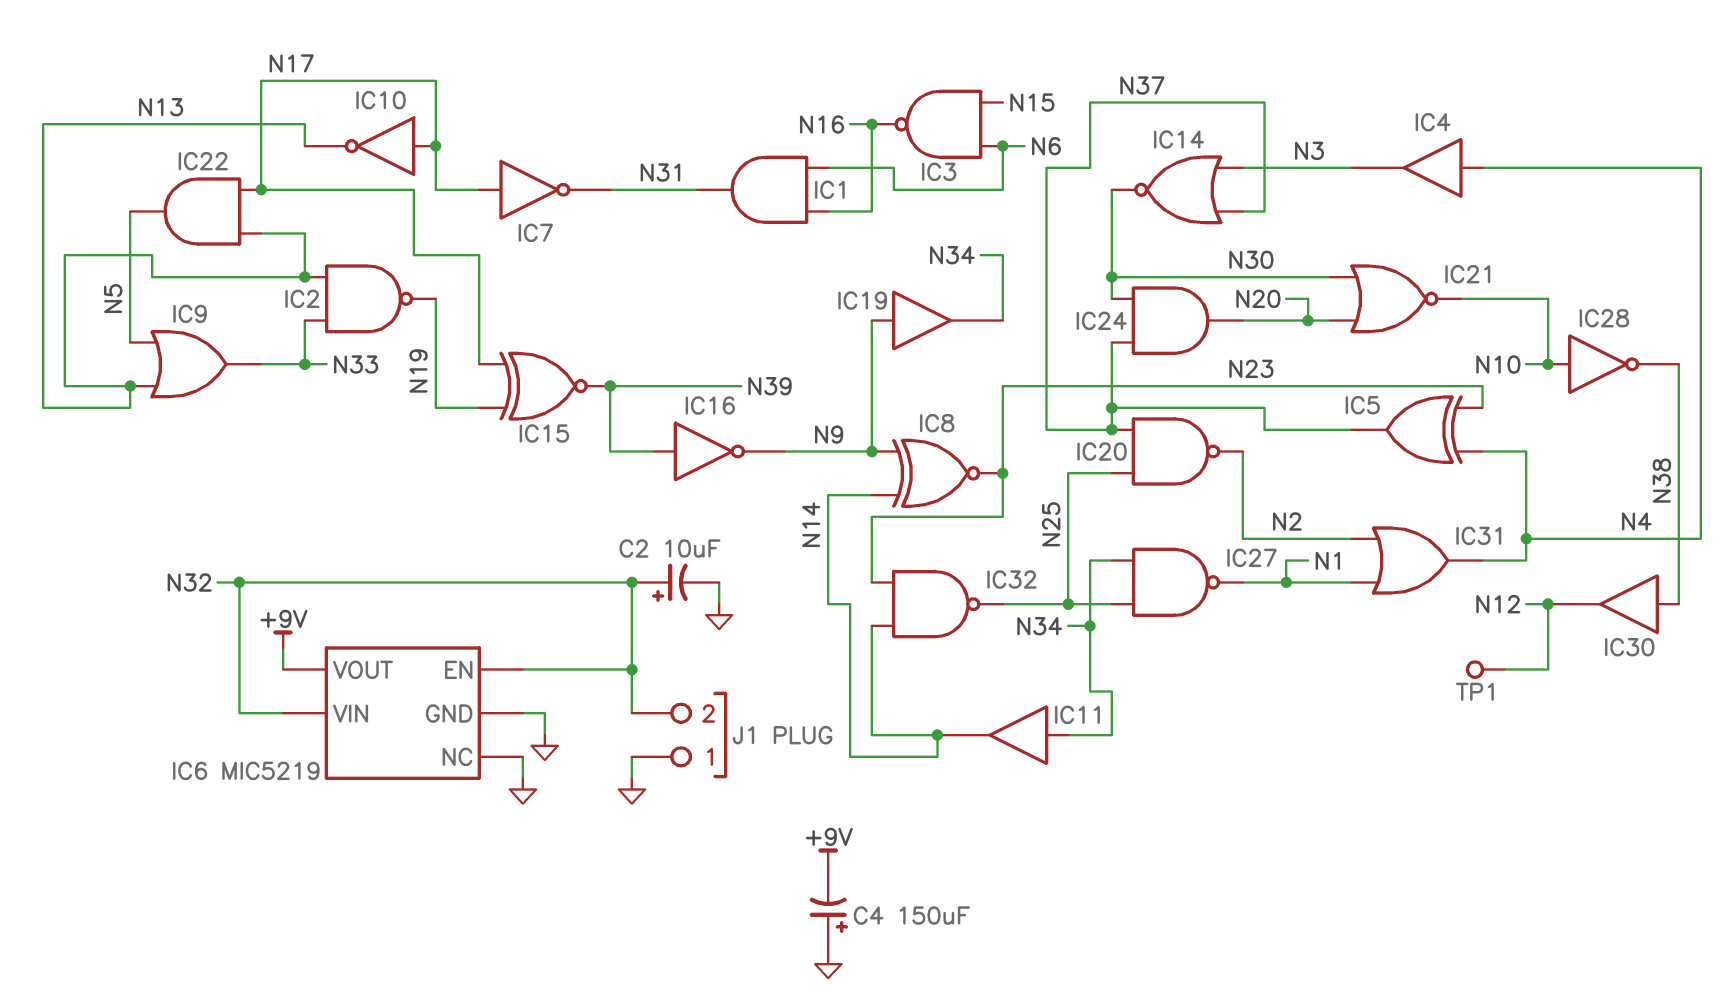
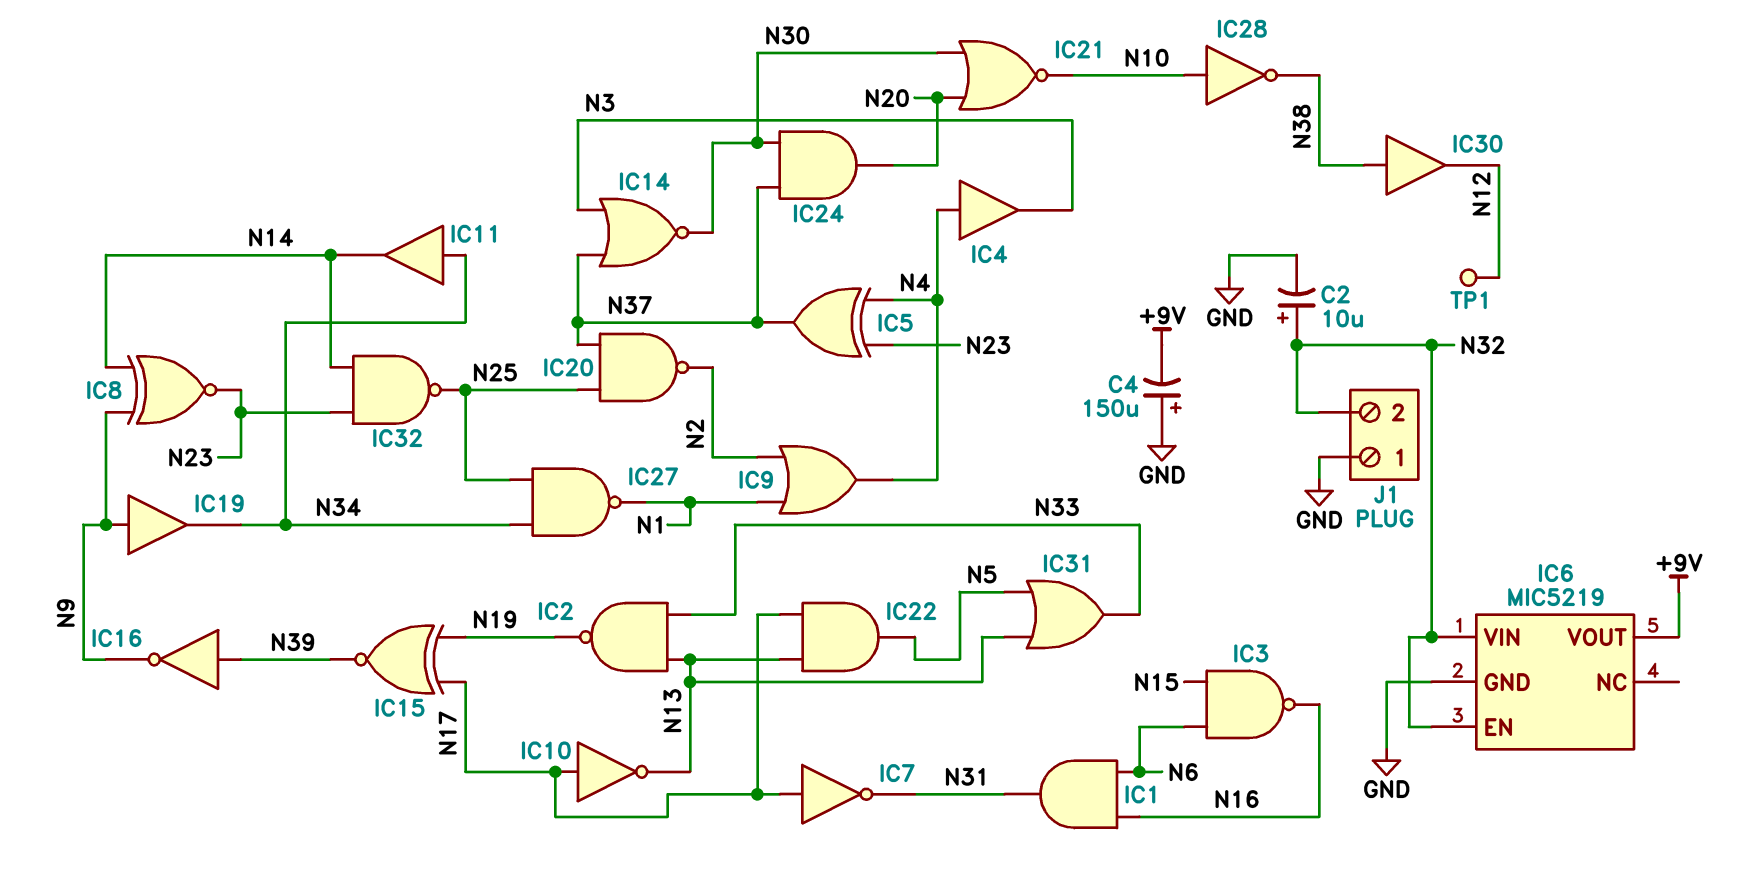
IC6 pin NC: GND -> none
IC9: OR (in N5, in N13, out N33) -> OR (in N1, in N2, out N4)
IC31: OR (in N1, in N2, out N4) -> OR (in N5, in N13, out N33)

